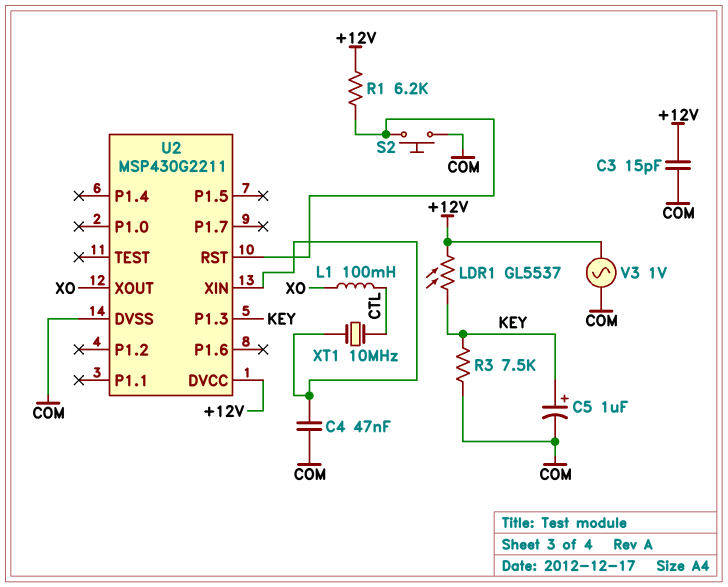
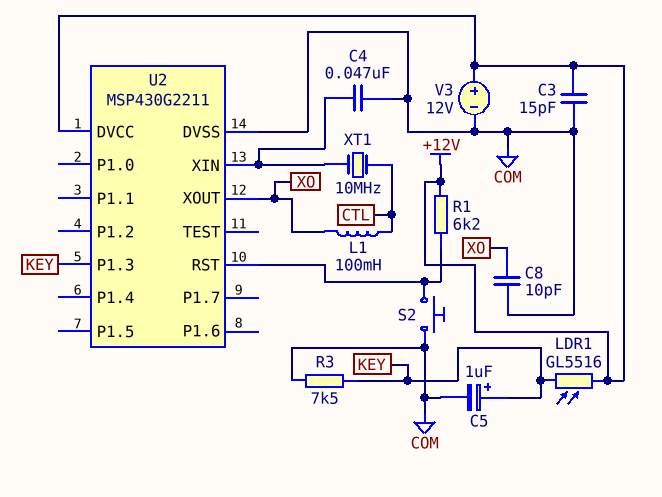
C8: none -> 10pF (COM, XO)
LDR1: GL5537 (+12V, KEY) -> GL5516 (+12V, KEY)
V3: AC 1V (+12V, COM) -> 12V (plus +12V, minus COM)

